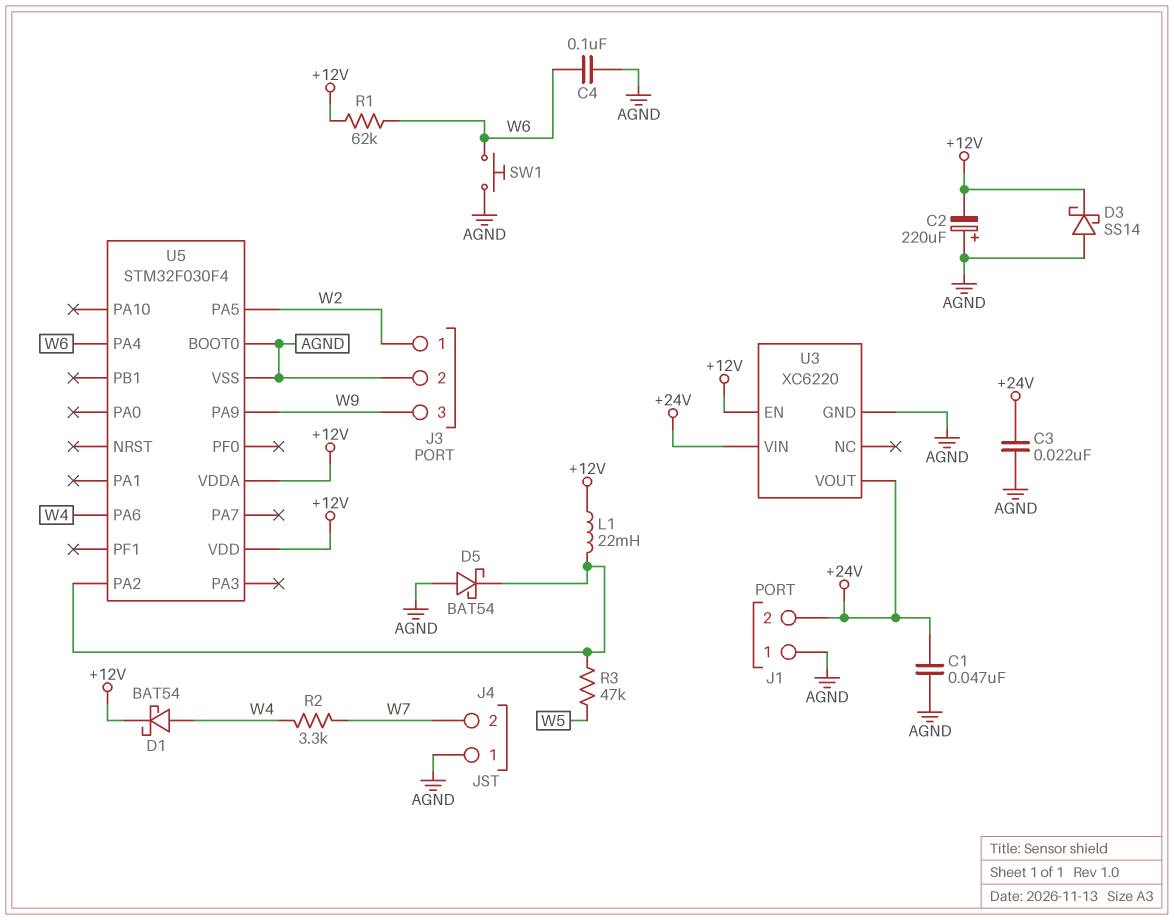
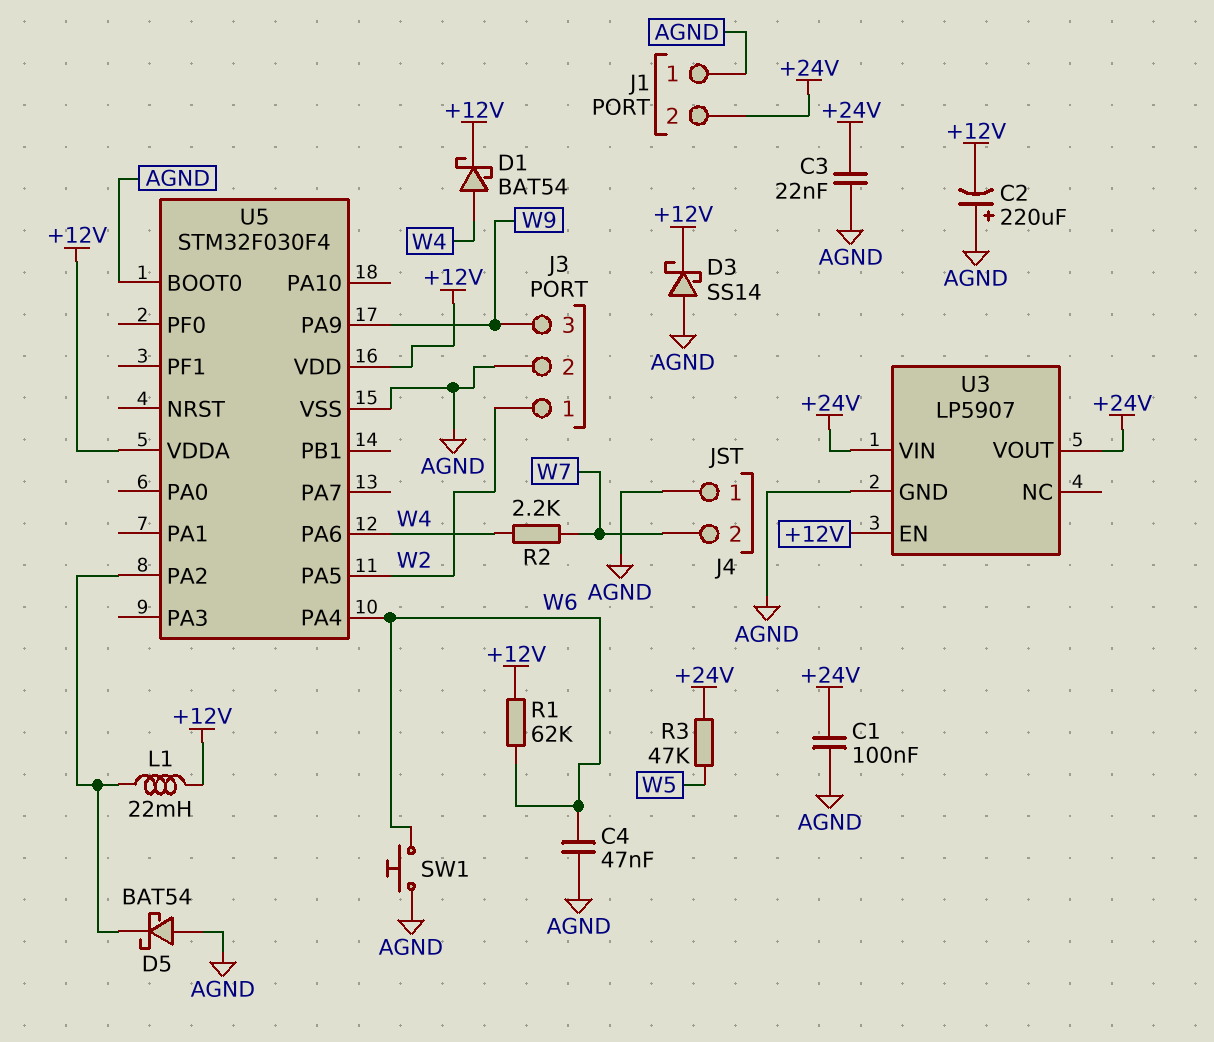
C1: 47nF (+24V, AGND) -> 100nF (+24V, AGND)
C4: 100nF (AGND, W6) -> 47nF (AGND, W6)
R2: 3.3k (W4, W7) -> 2.2k (W4, W7)
R3: 47k (U5/PA2, W5) -> 47k (+24V, W5)
U3: XC6220 -> LP5907

